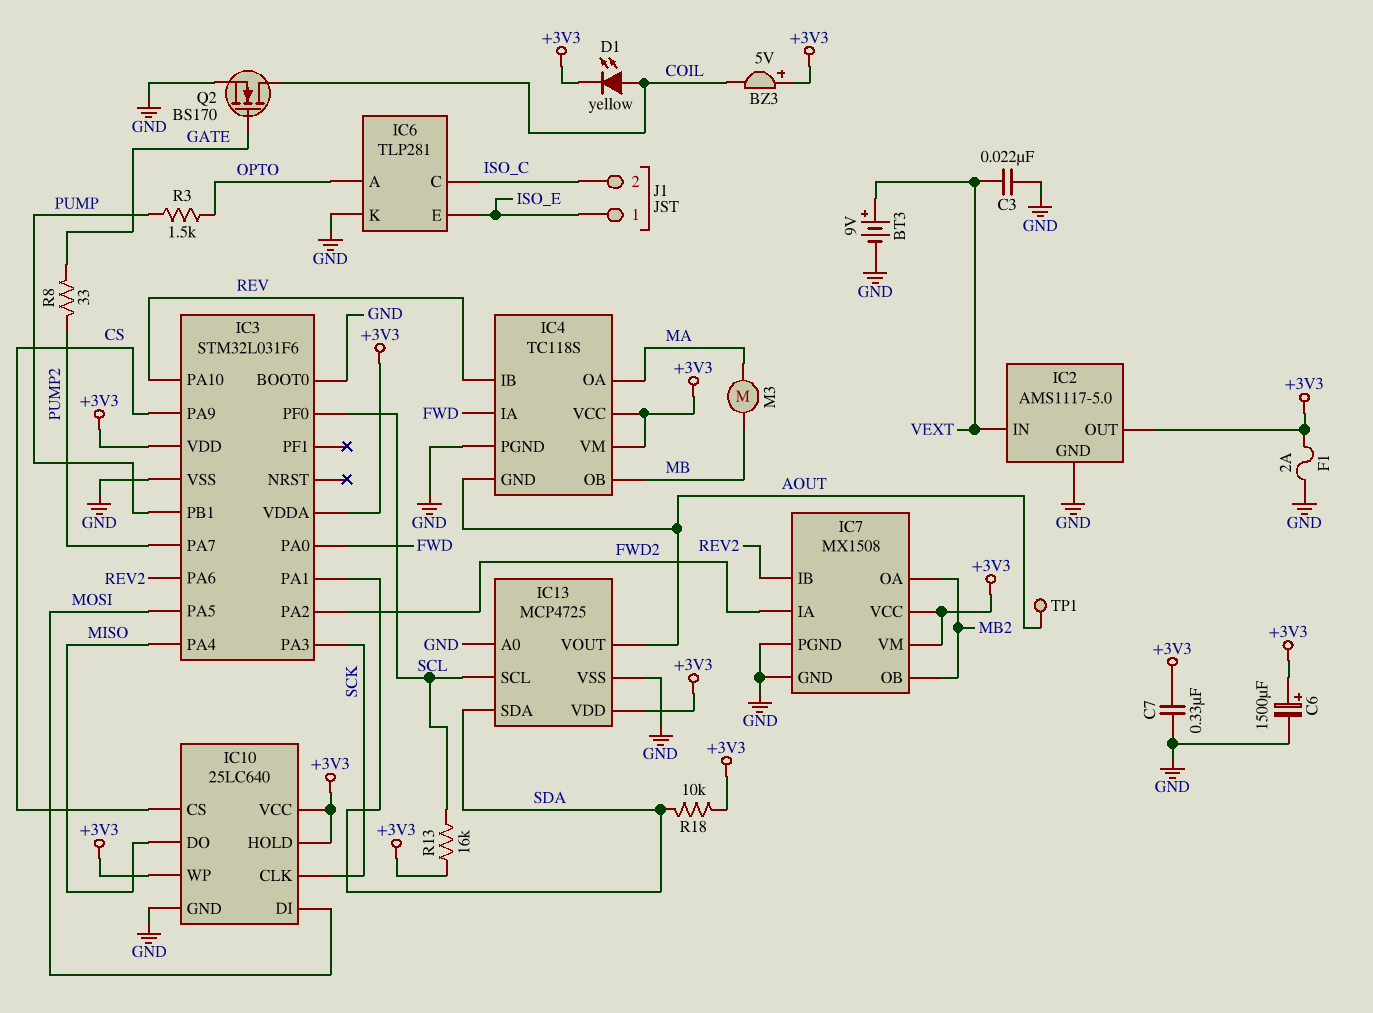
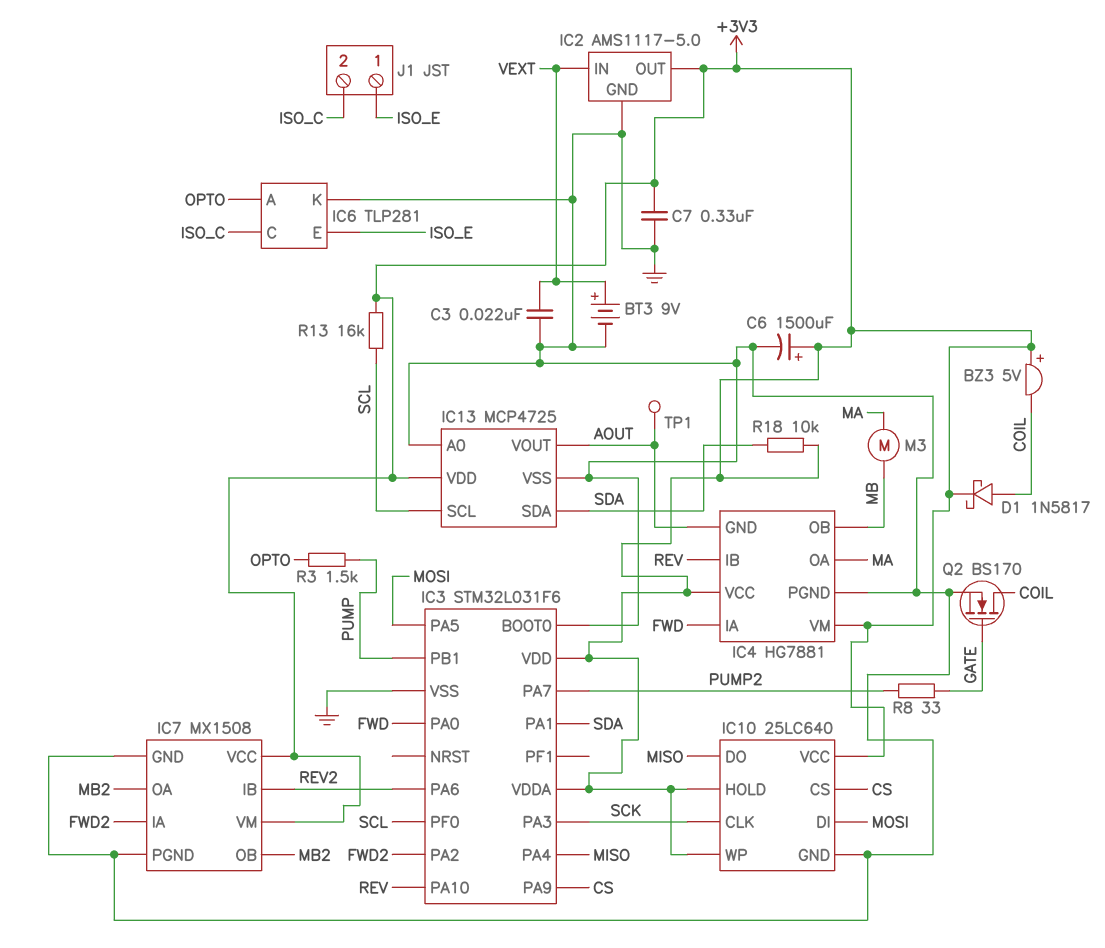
D1: LED yellow (A COIL, K +3V3) -> schottky 1N5817 (A COIL, K +3V3)
F1: 2A (+3V3, GND) -> none
IC4: TC118S -> HG7881

